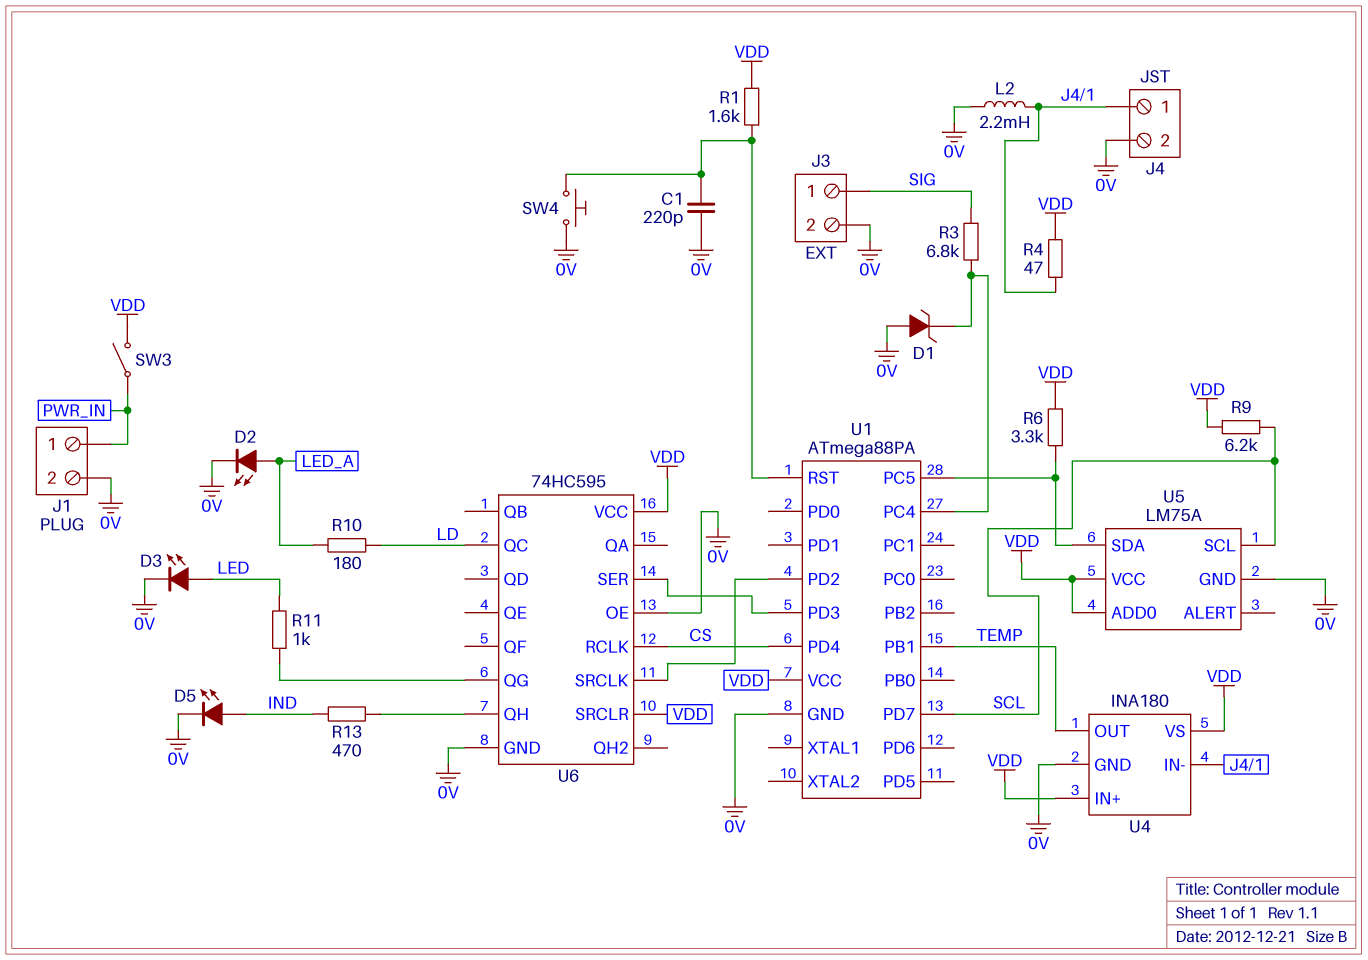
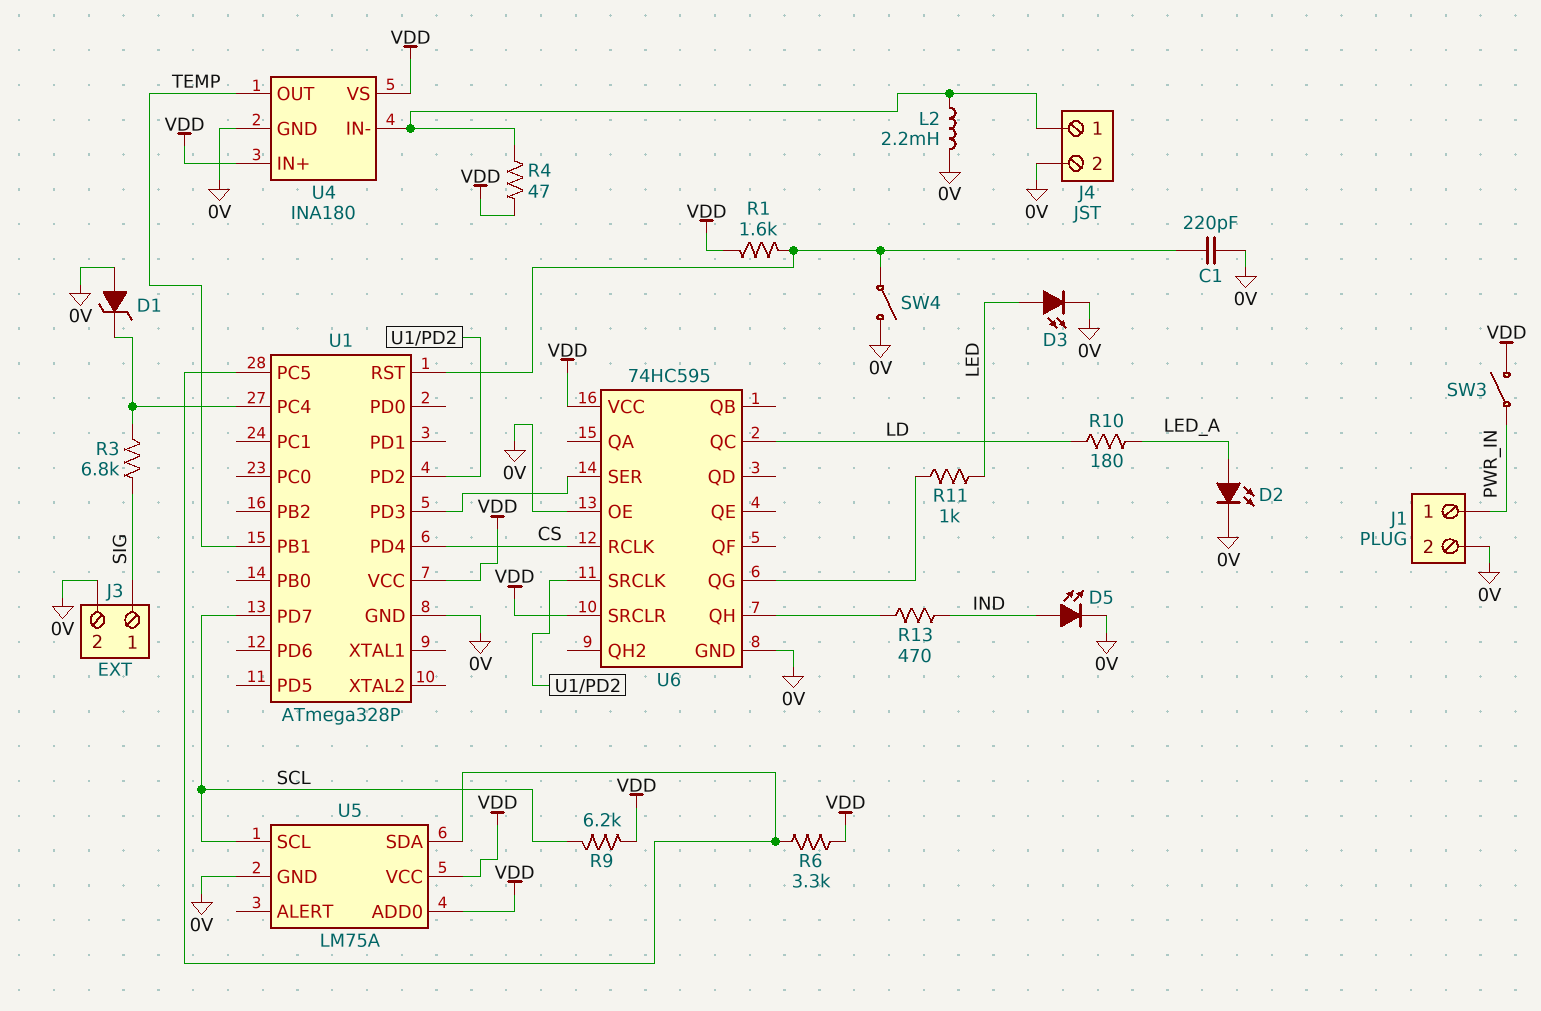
SW4: button (0V, U1/RST) -> switch (0V, U1/RST)
U1: ATmega88PA -> ATmega328P

